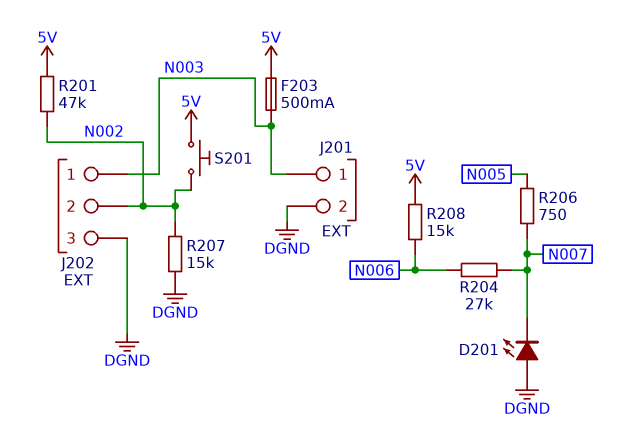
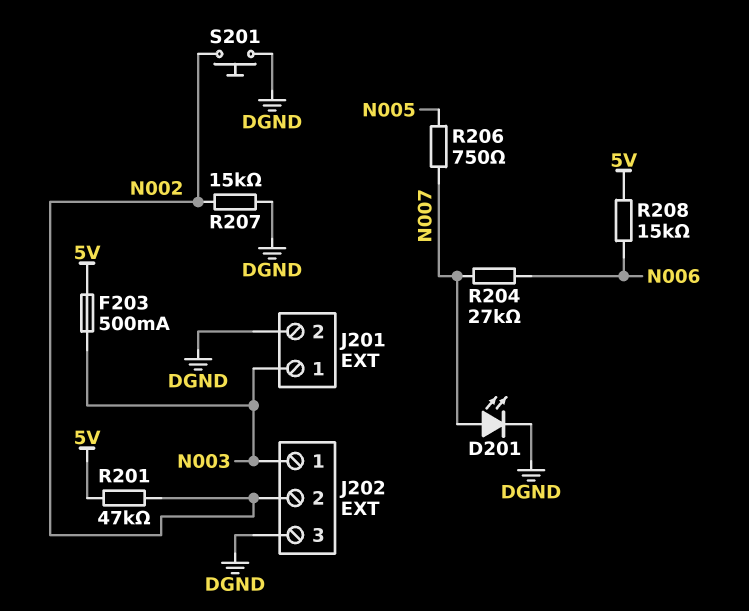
D201: LED (A DGND, K N007) -> LED (A N007, K DGND)
S201: button (5V, N002) -> button (DGND, N002)

